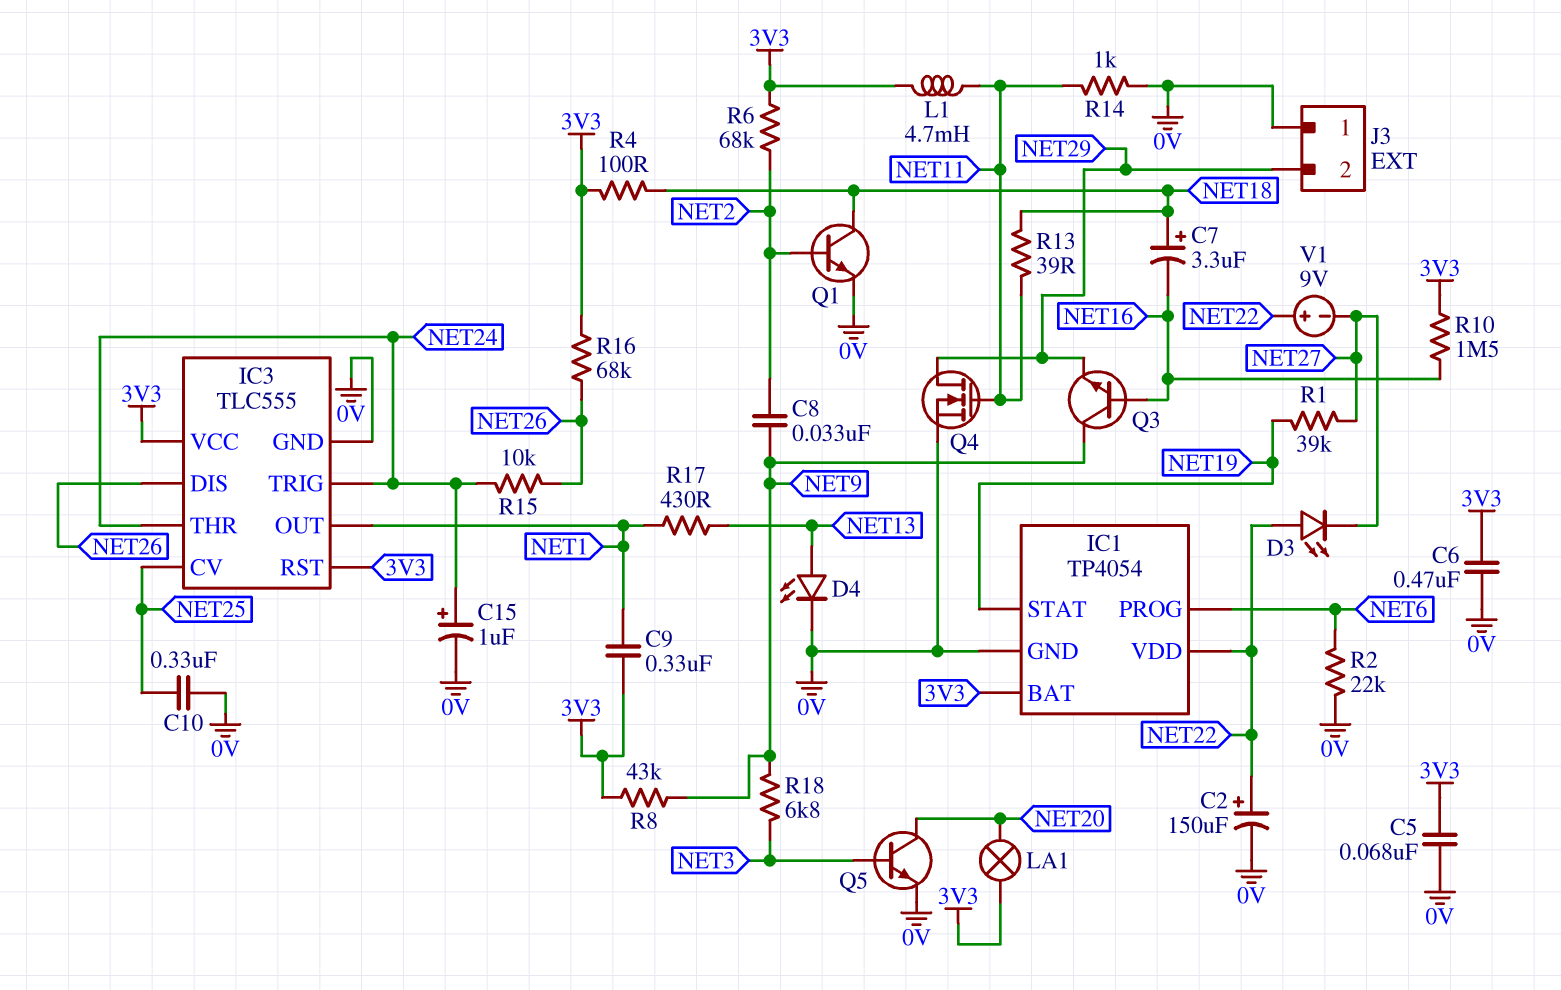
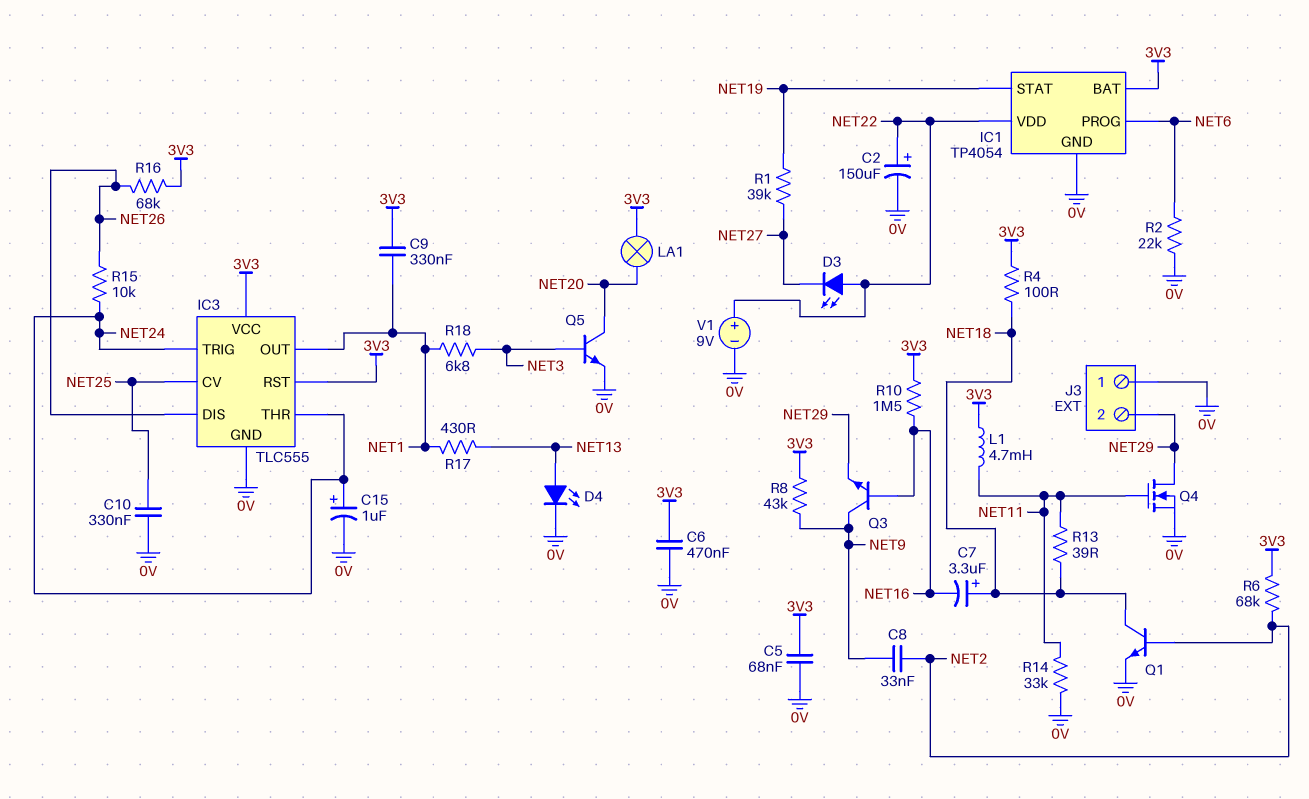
R14: 1k (0V, NET11) -> 33k (0V, NET11)
R18: 6.8k (NET3, NET9) -> 6.8k (NET1, NET3)
V1: 9V (plus NET22, minus NET27) -> 9V (plus NET22, minus 0V)

